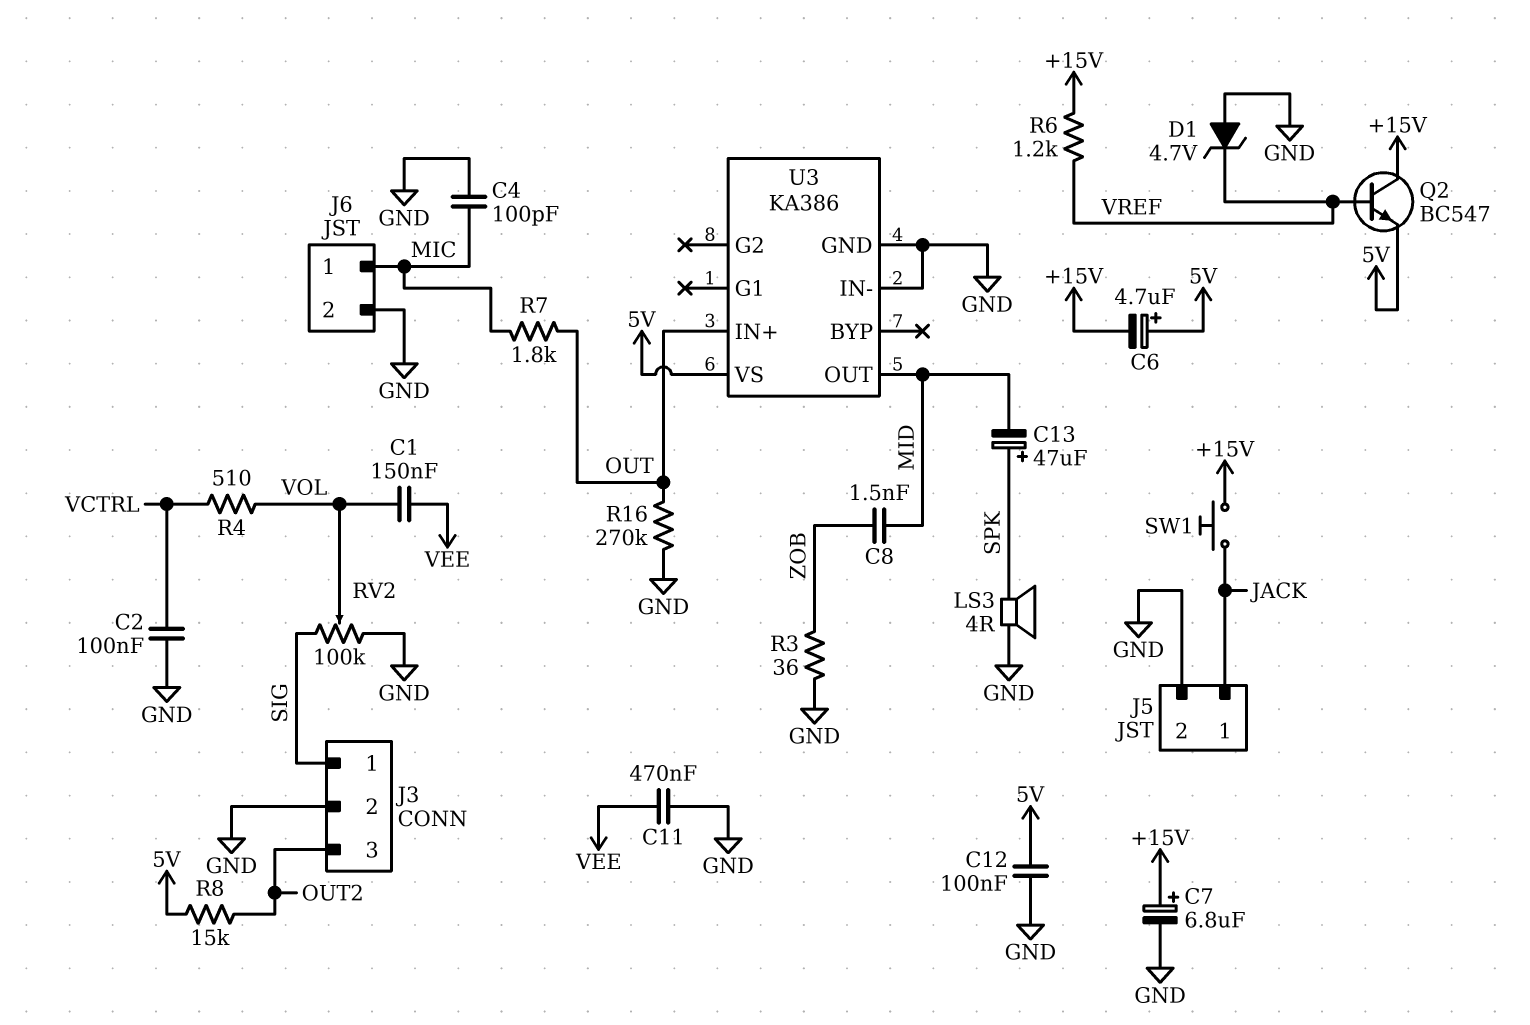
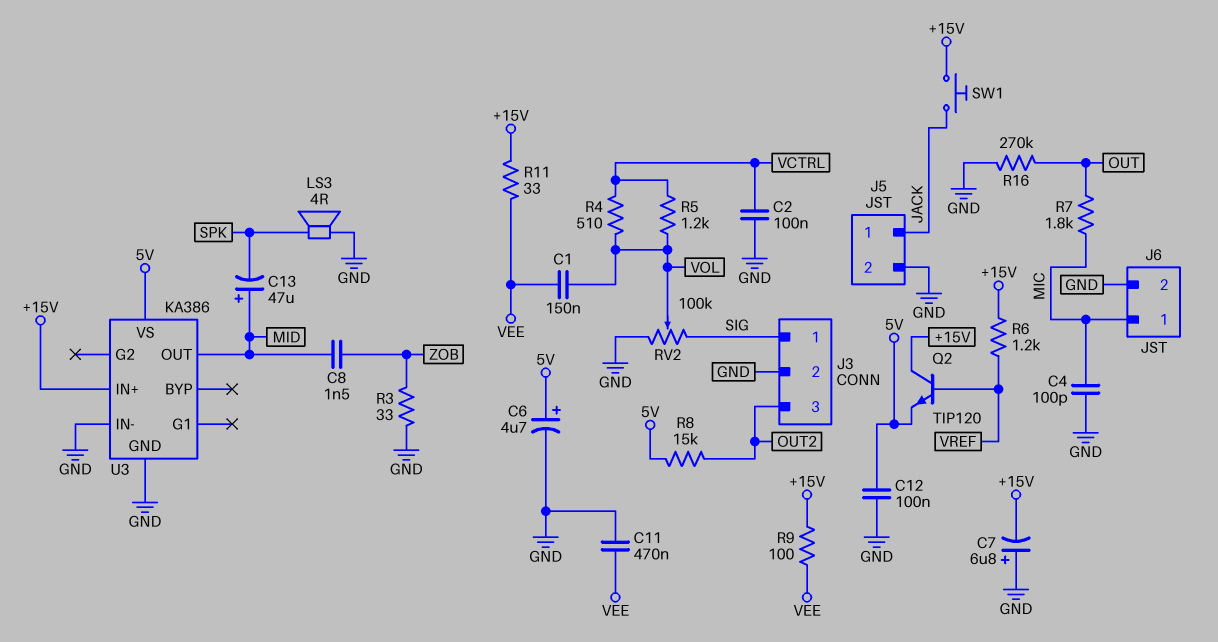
C6: 4.7uF (plus 5V, minus +15V) -> 4.7uF (plus 5V, minus GND)
C7: 6.8uF (plus +15V, minus GND) -> 6.8uF (plus GND, minus +15V)
C13: 47uF (plus SPK, minus MID) -> 47uF (plus MID, minus SPK)
D1: zener 4.7V (A GND, K VREF) -> none
Q2: NPN BC547 (B VREF, C +15V, E 5V) -> NPN TIP120 (B VREF, C +15V, E 5V)
R3: 36 (GND, ZOB) -> 33 (GND, ZOB)
R5: none -> 1.2k (VCTRL, VOL)
R9: none -> 100 (+15V, VEE)
R11: none -> 33 (+15V, VEE)
U3 pin IN+: OUT -> +15V

